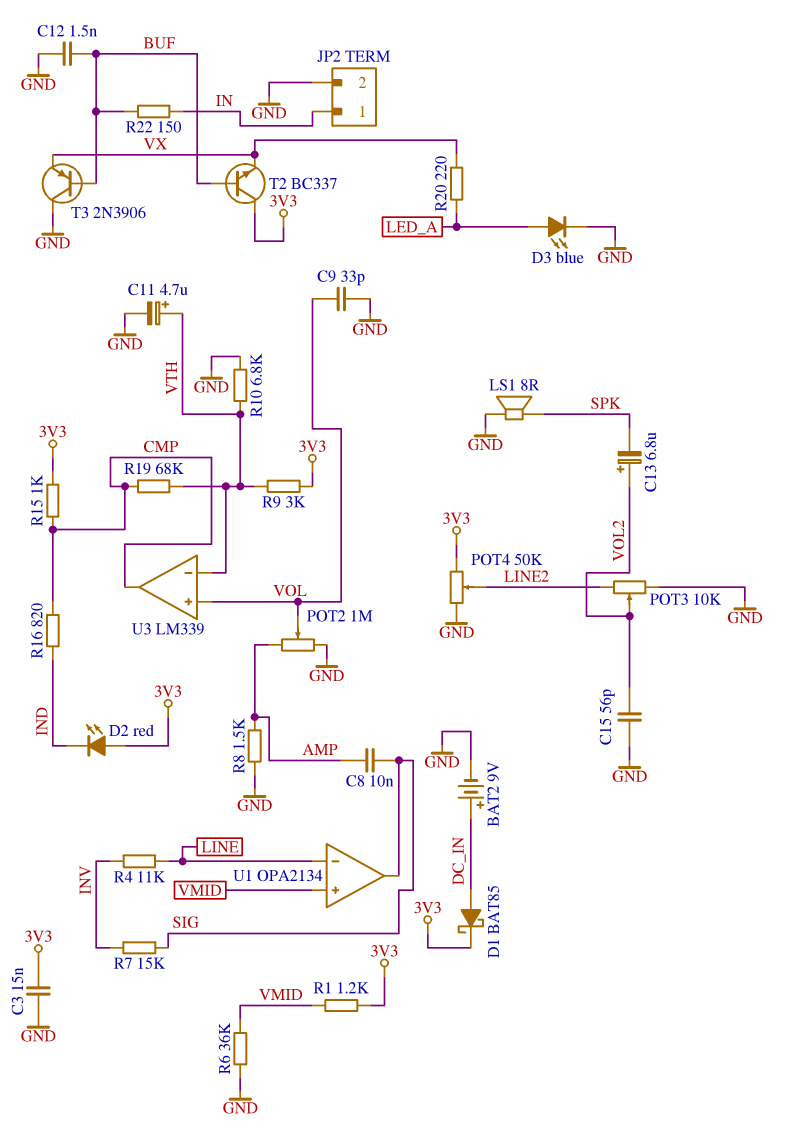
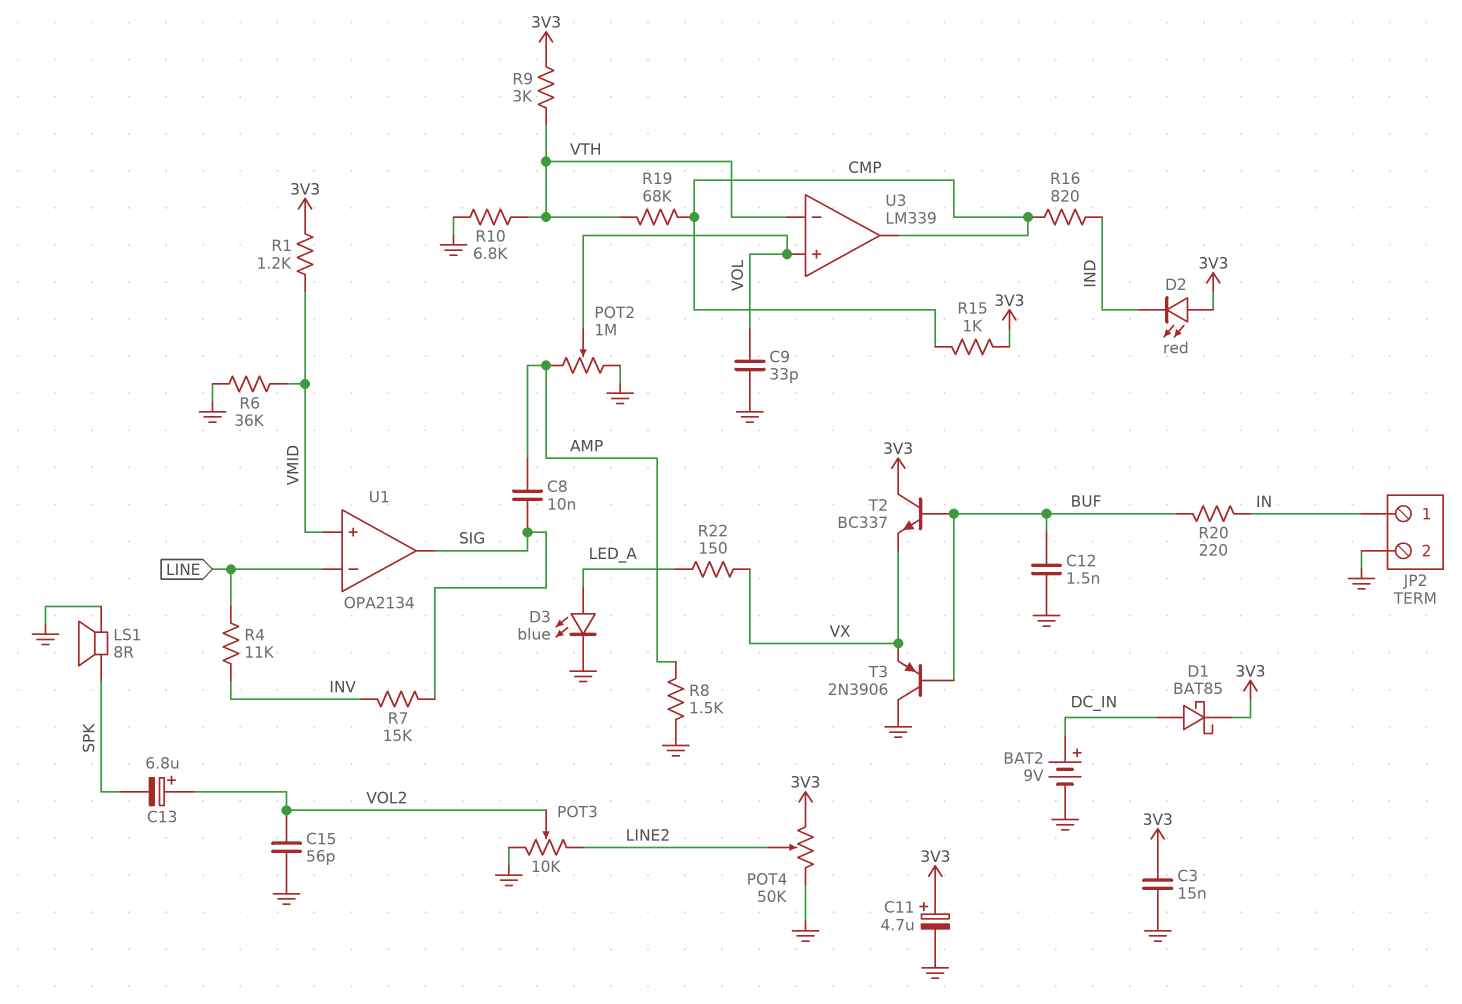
C11: 4.7uF (plus VTH, minus GND) -> 4.7uF (plus 3V3, minus GND)
R20: 220 (LED_A, VX) -> 220 (BUF, IN)
R22: 150 (BUF, IN) -> 150 (LED_A, VX)

